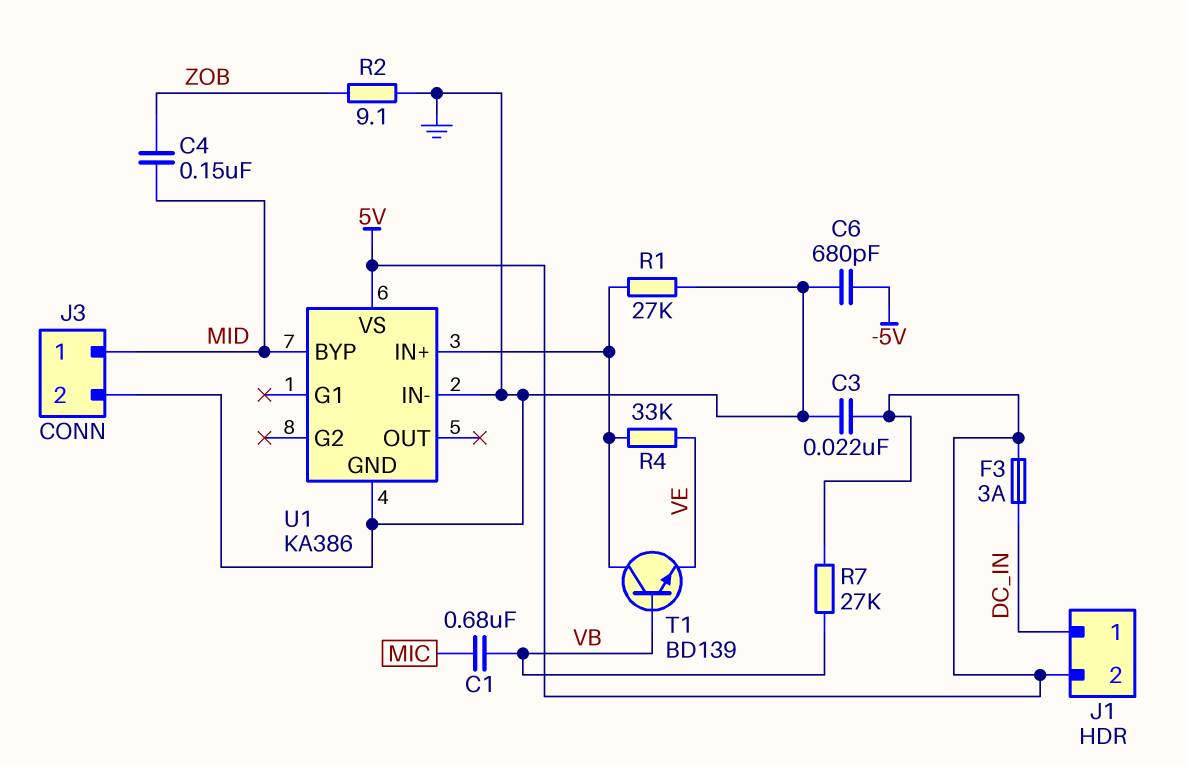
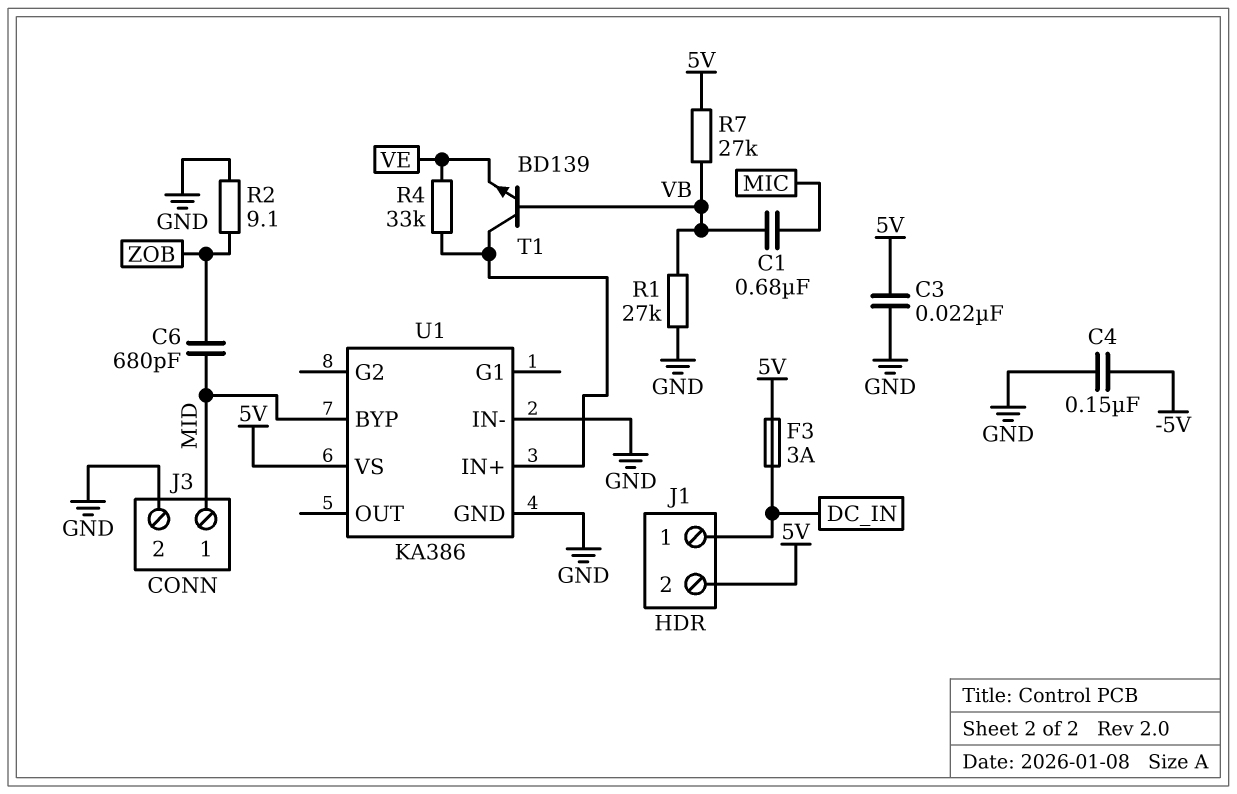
C4: 150nF (MID, ZOB) -> 150nF (-5V, GND)
C6: 680pF (-5V, GND) -> 680pF (MID, ZOB)
R1: 27k (GND, U1/IN+) -> 27k (GND, VB)

